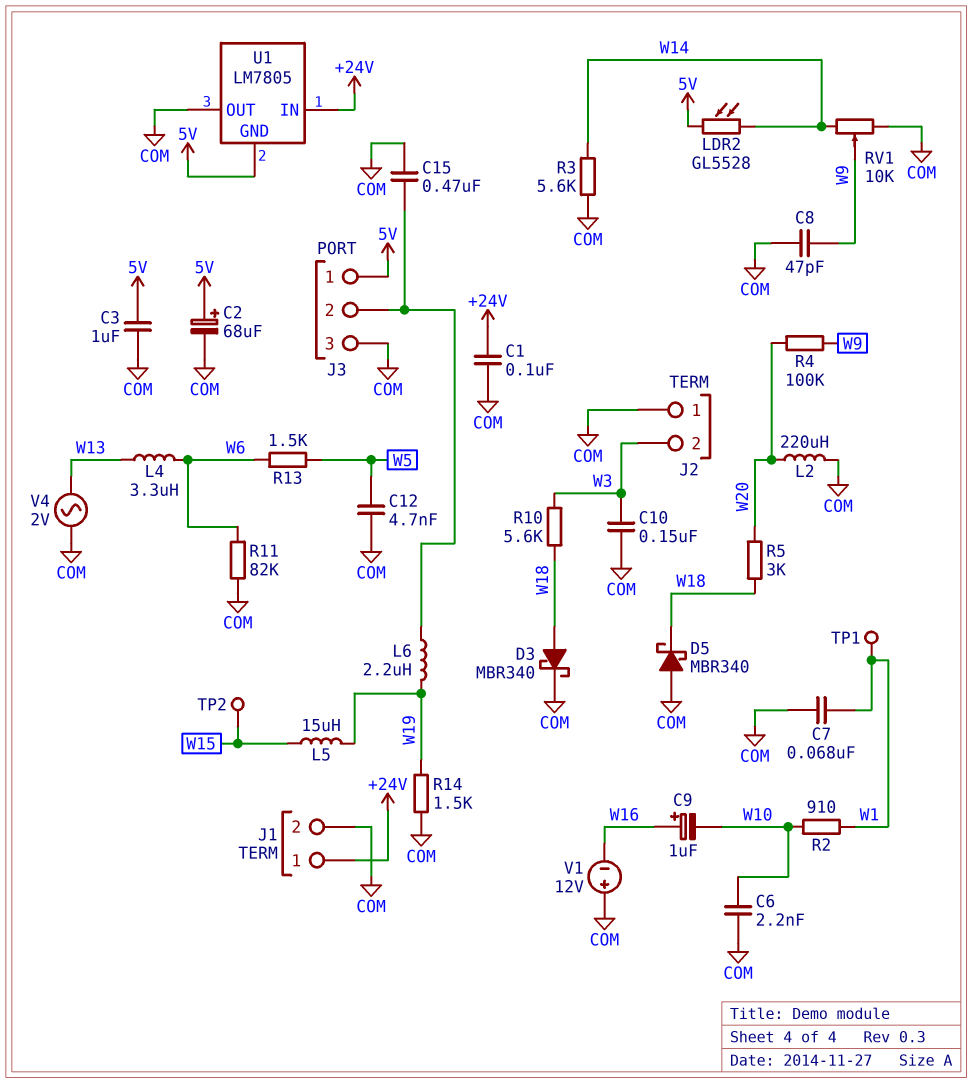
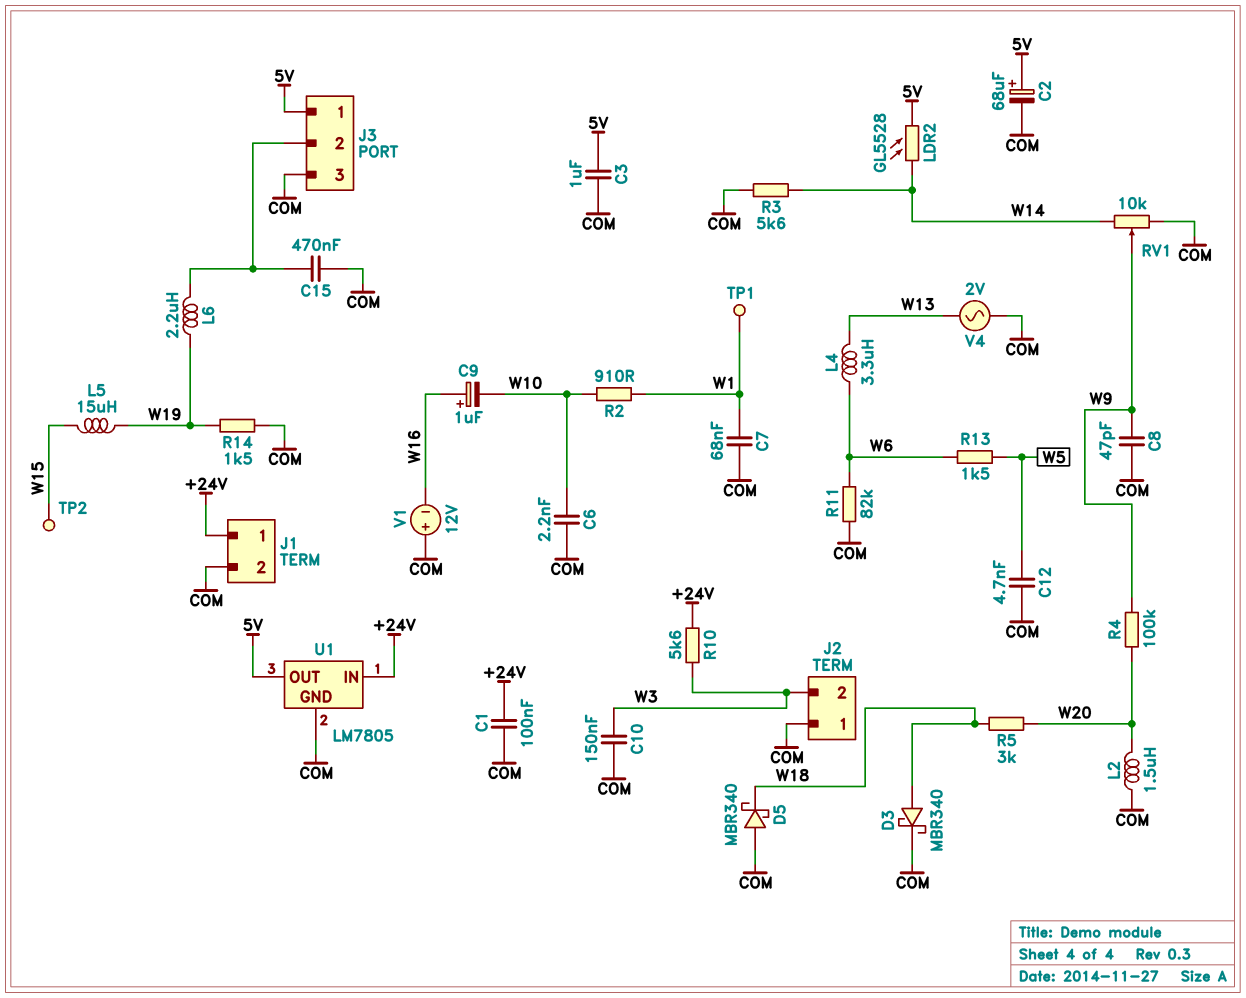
L2: 220uH (COM, W20) -> 1.5uH (COM, W20)
R10: 5.6k (W3, W18) -> 5.6k (+24V, W3)
U1 pin GND: 5V -> COM
U1 pin OUT: COM -> 5V

